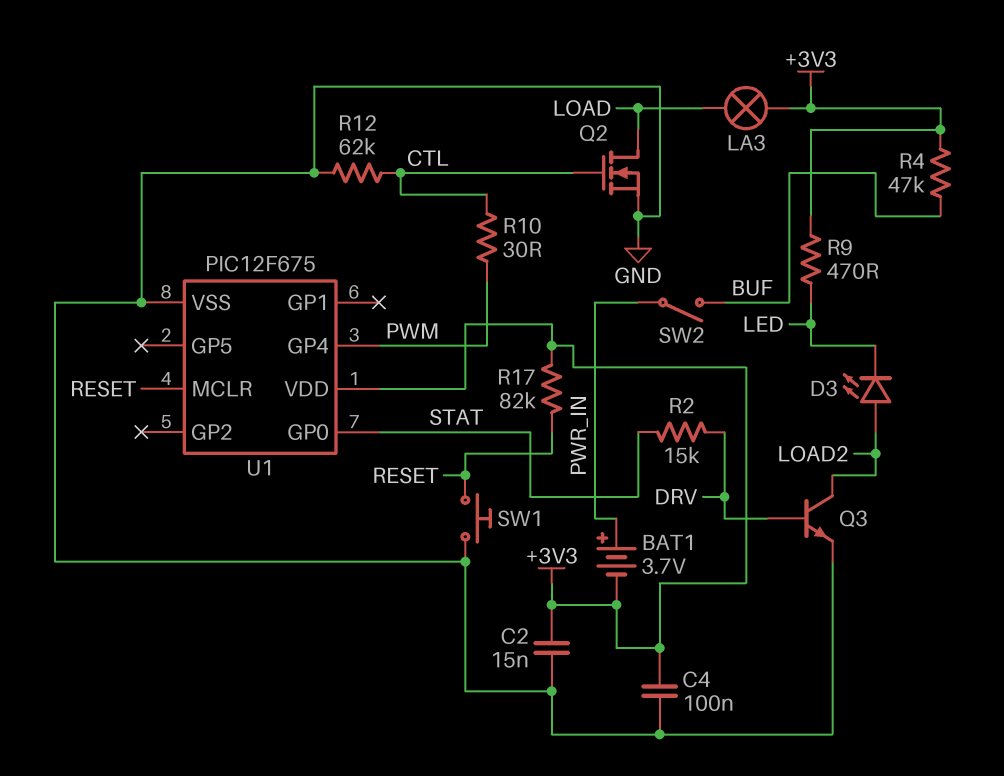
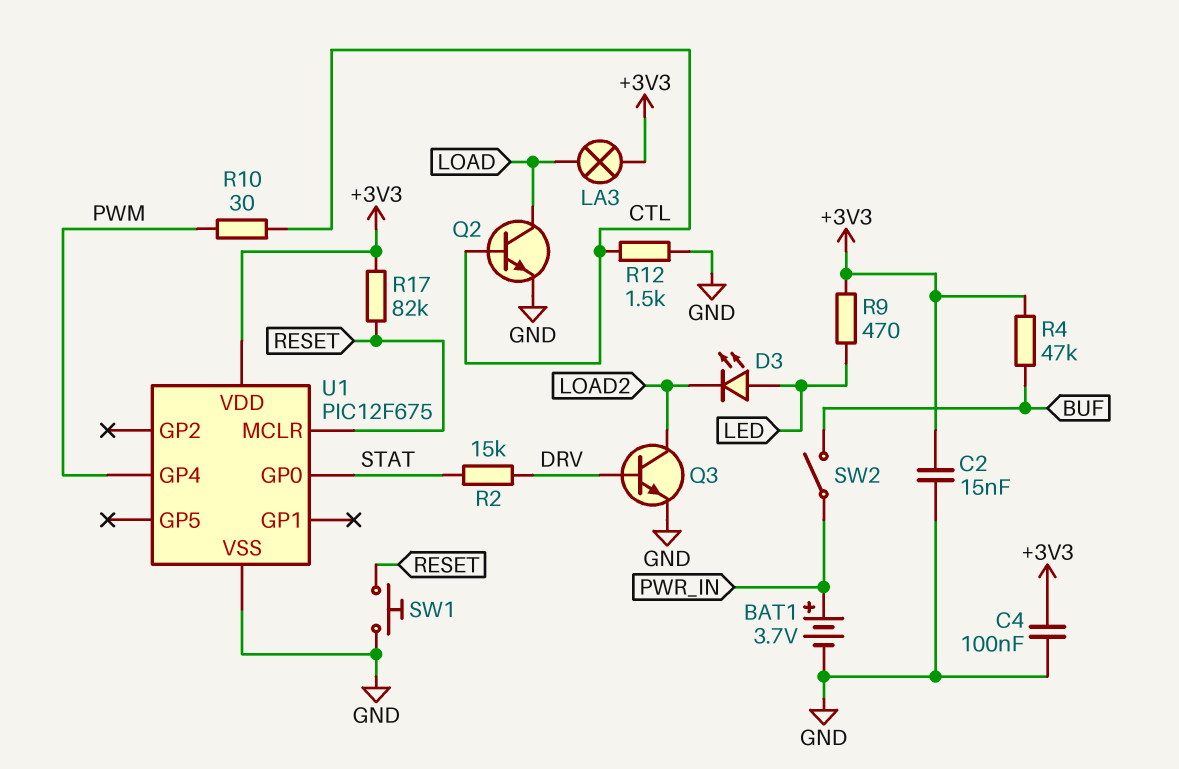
BAT1: 3.7V (plus PWR_IN, minus +3V3) -> 3.7V (plus PWR_IN, minus GND)
D3: LED (A LOAD2, K LED) -> LED (A LED, K LOAD2)
Q2: NMOS (G CTL, D LOAD, S GND) -> NPN (B CTL, C LOAD, E GND)
R12: 62k (CTL, GND) -> 1.5k (CTL, GND)

